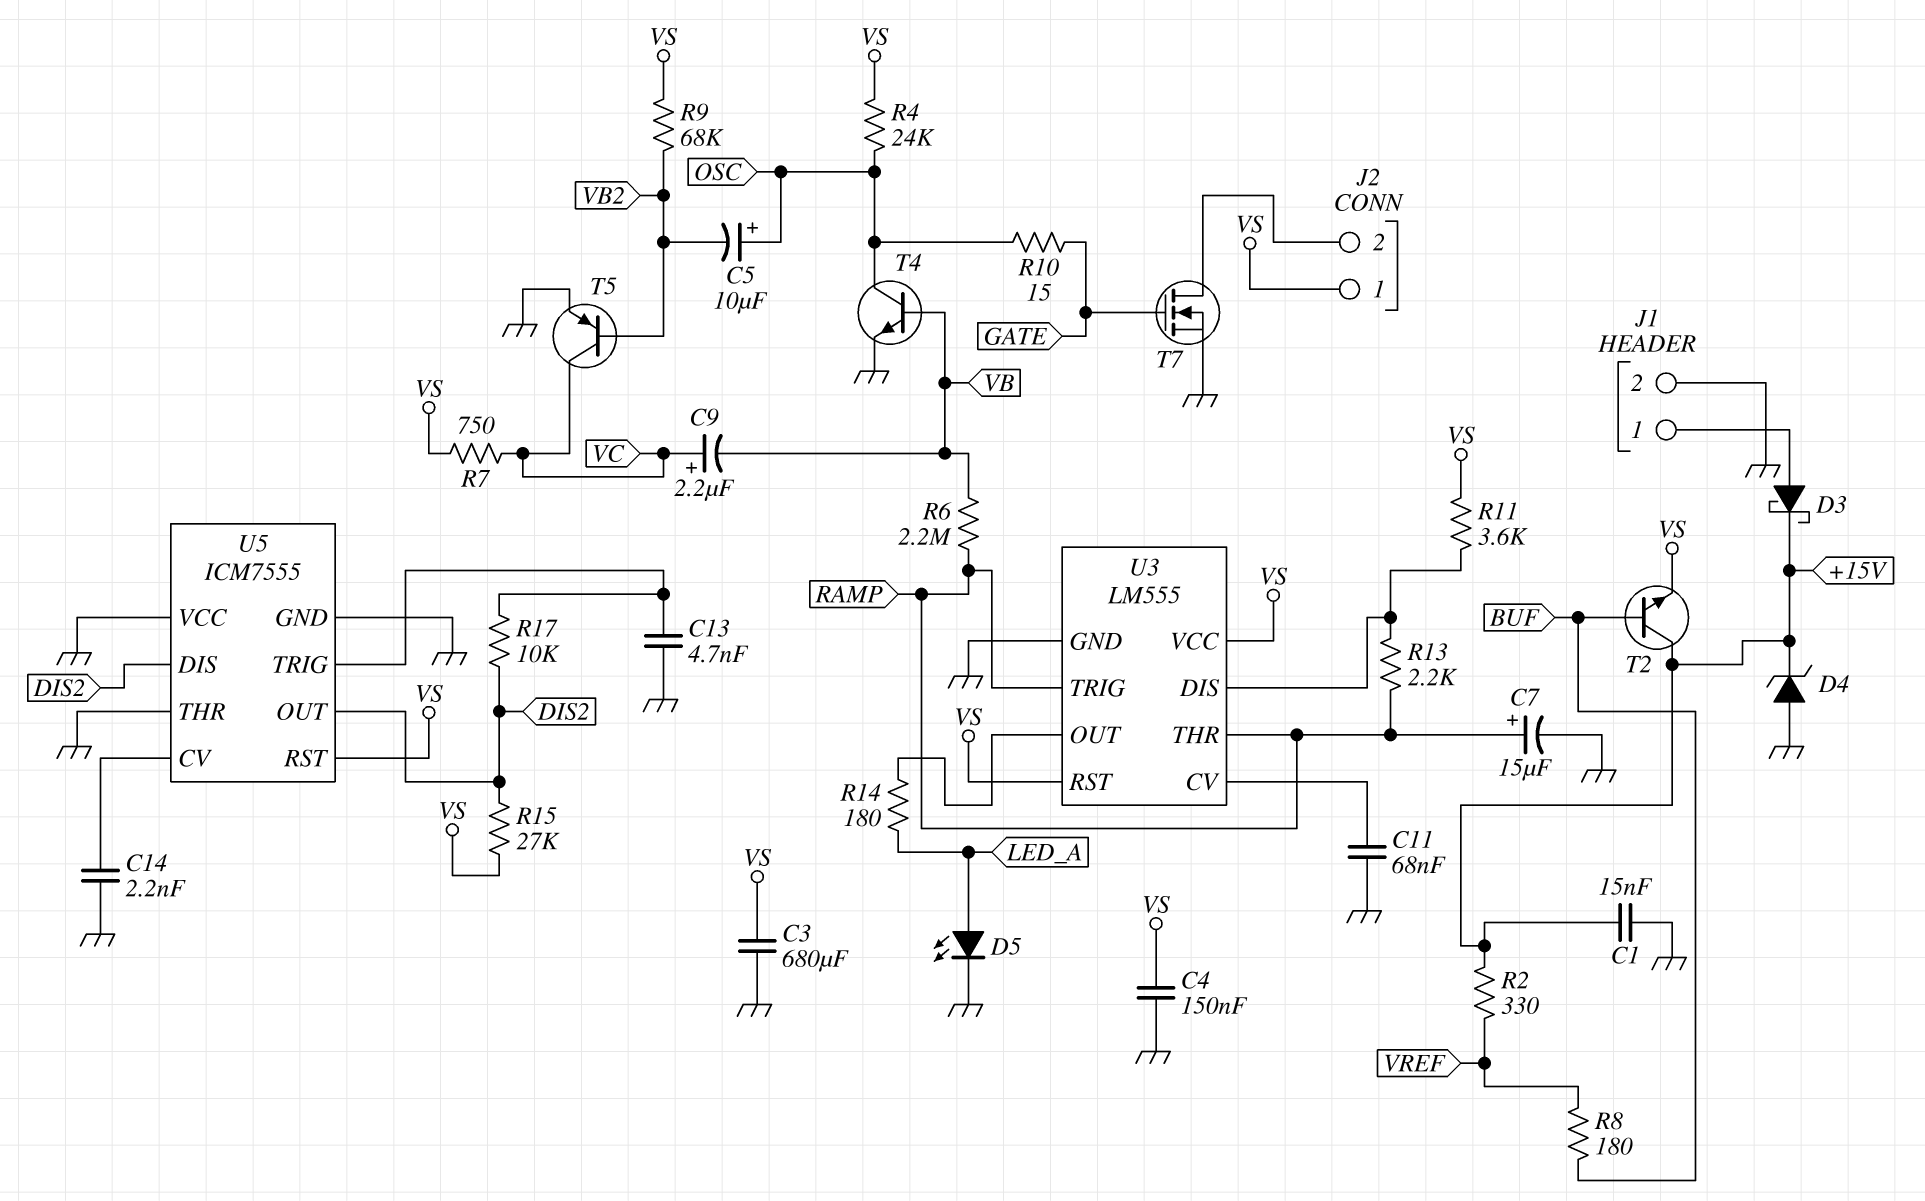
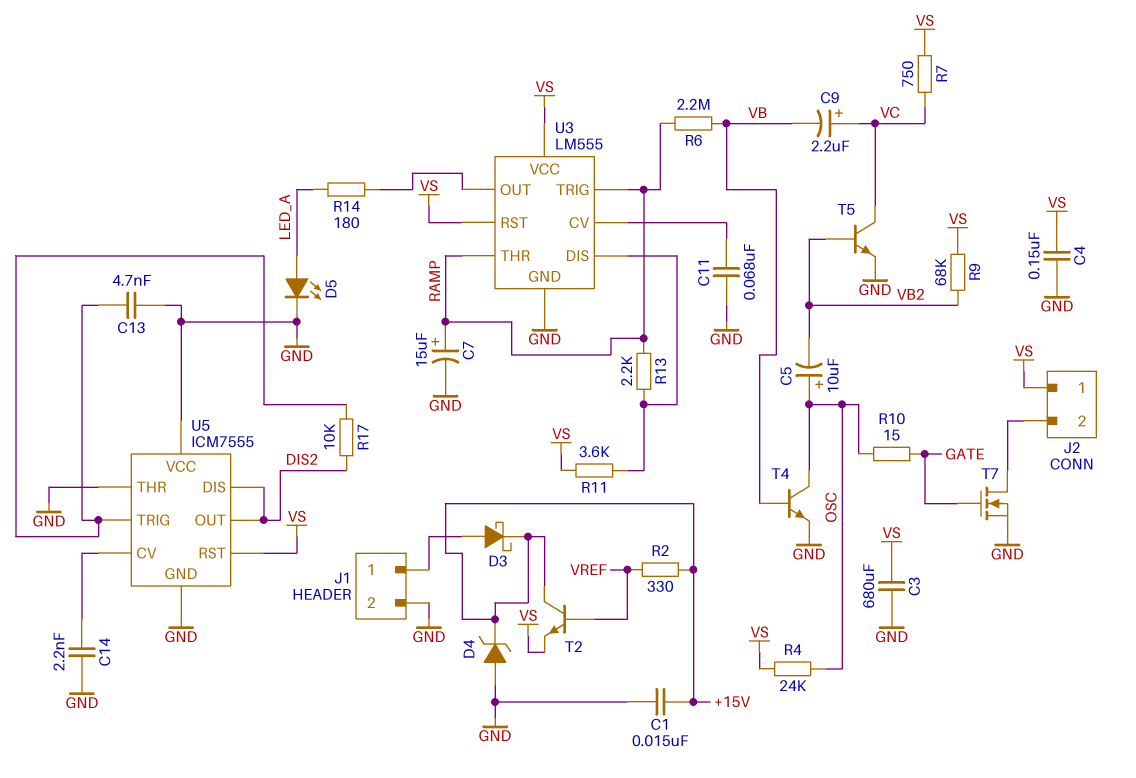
R8: 180 (BUF, VREF) -> none
R15: 27k (DIS2, VS) -> none
T2: NPN (B BUF, C +15V, E VS) -> NPN (B VREF, C +15V, E VS)
T5: PNP (B VB2, C VC, E GND) -> NPN (B VB2, C VC, E GND)

